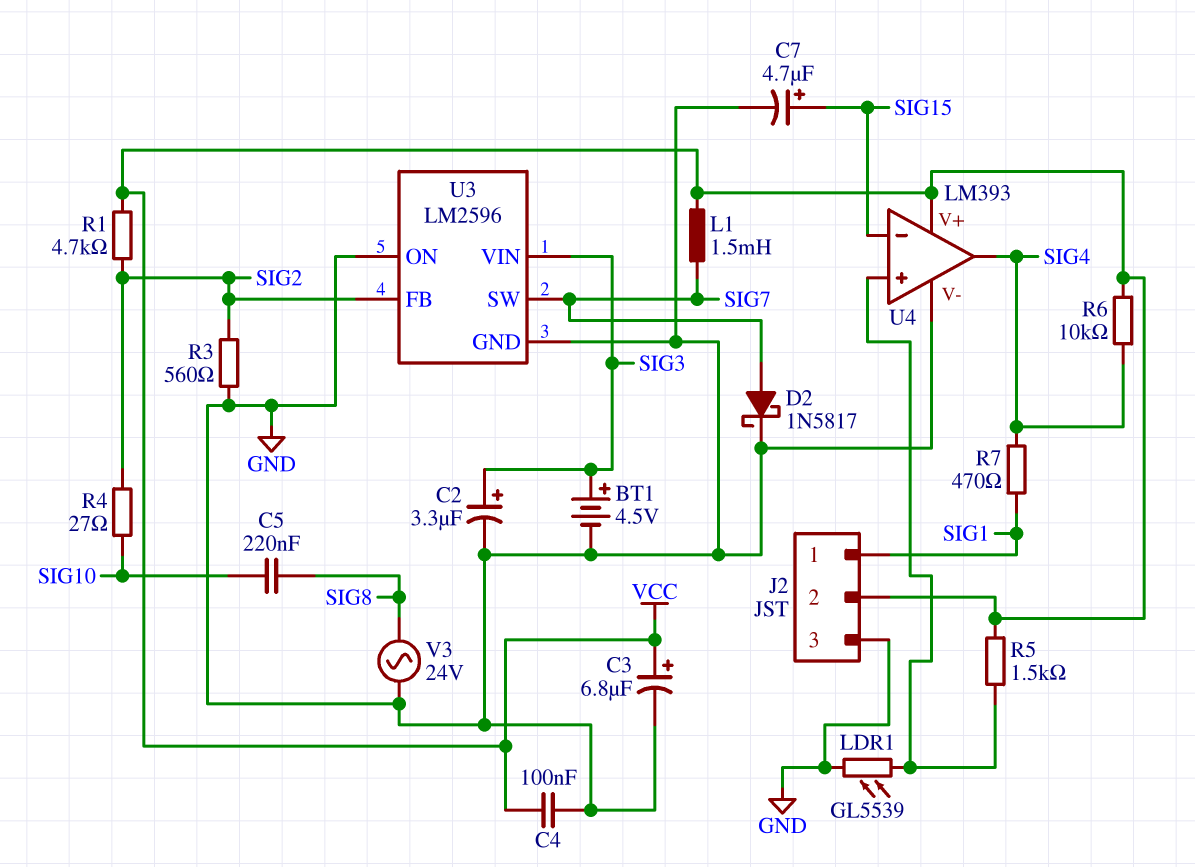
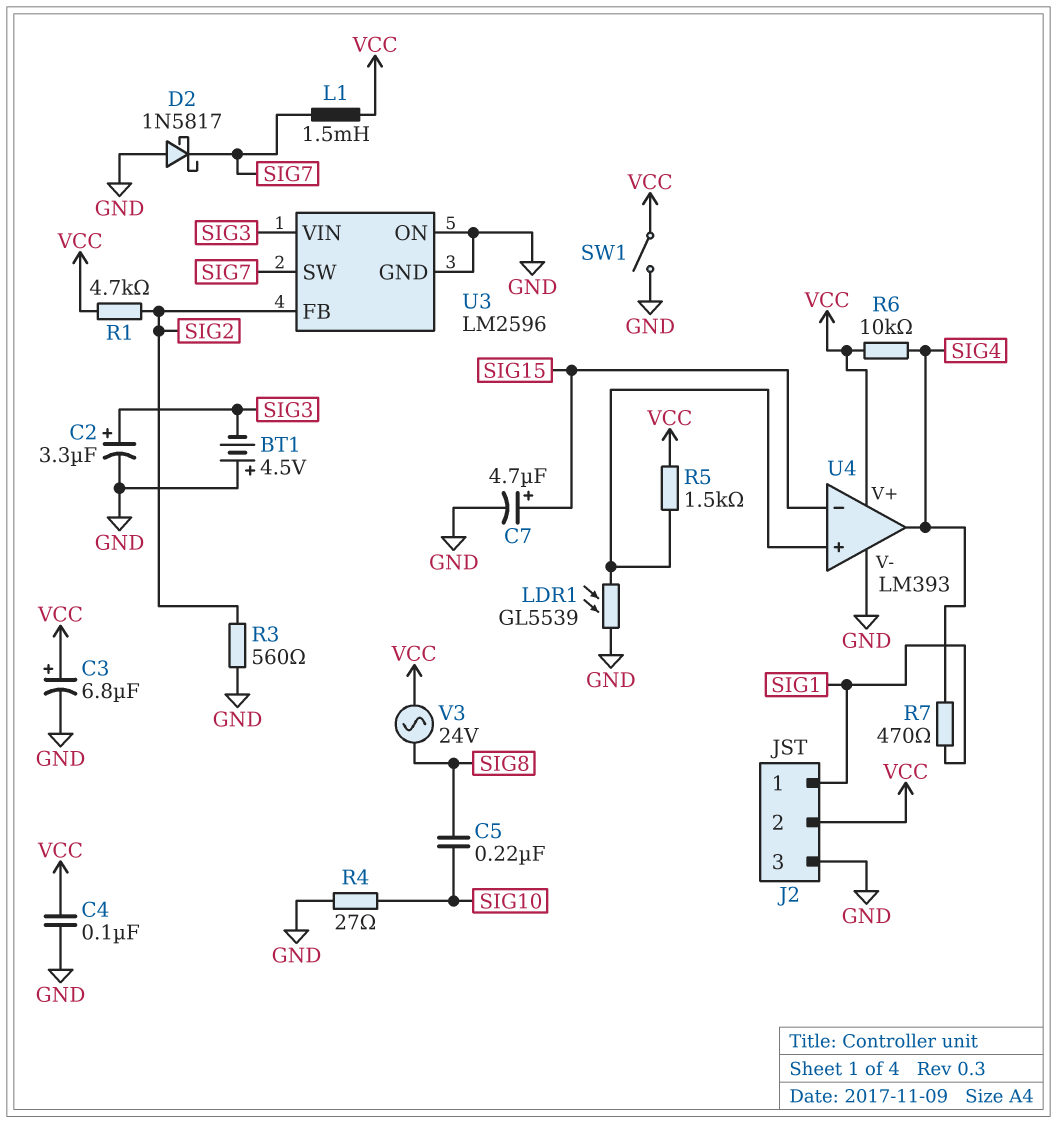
BT1: 4.5V (plus SIG3, minus GND) -> 4.5V (plus GND, minus SIG3)
D2: schottky 1N5817 (A SIG7, K GND) -> schottky 1N5817 (A GND, K SIG7)
R4: 27 (SIG2, SIG10) -> 27 (GND, SIG10)
SW1: none -> switch (GND, VCC)
V3: AC 24V (GND, SIG8) -> AC 24V (SIG8, VCC)

